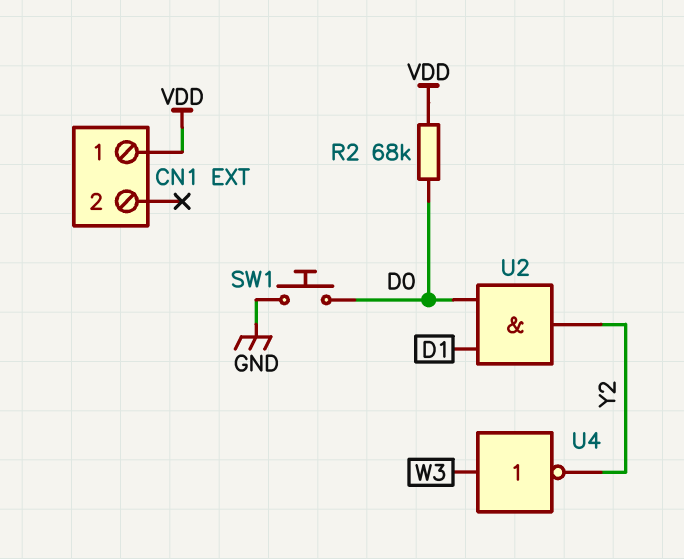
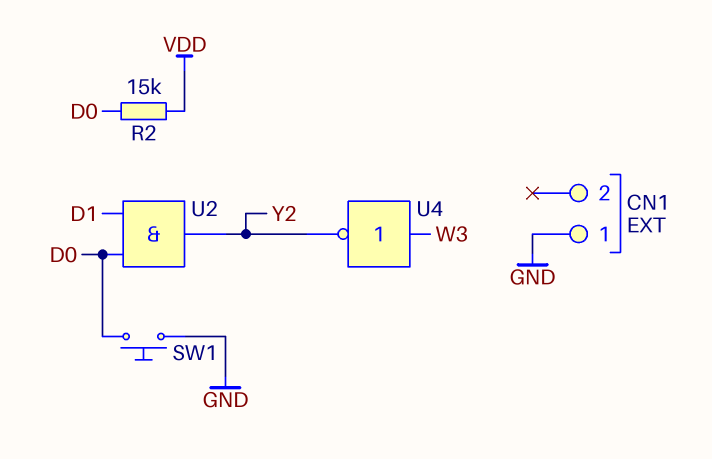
CN1 pin 1: VDD -> GND
R2: 68k (D0, VDD) -> 15k (D0, VDD)

